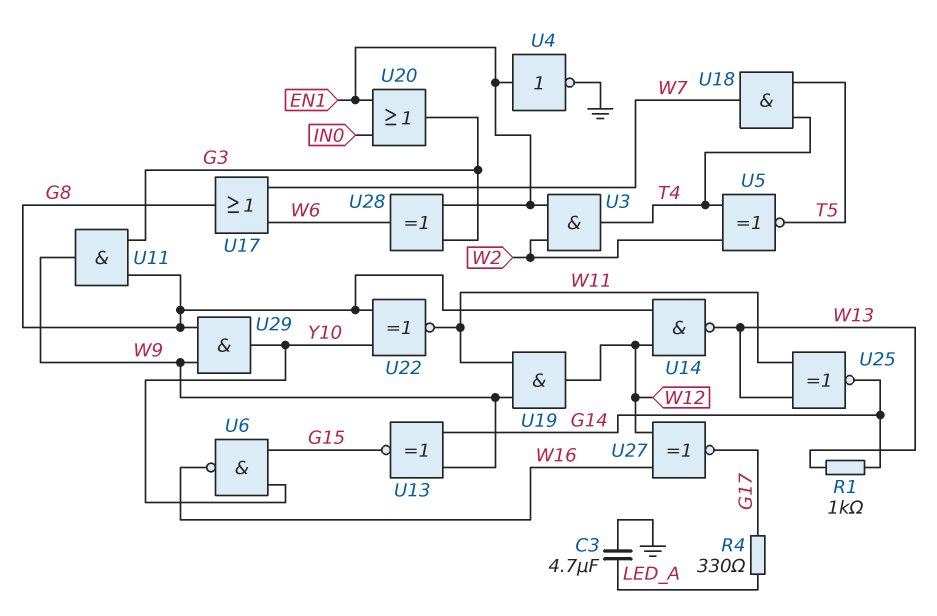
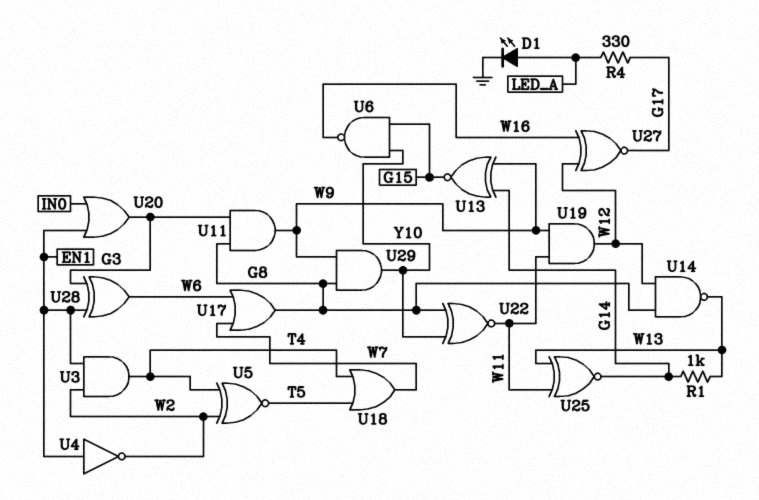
C3: 4.7uF (GND, LED_A) -> none
D1: none -> LED (A LED_A, K GND)
U4: NOT (in EN1, out GND) -> NOT (in EN1, out W2)
U18: AND (in T4, in T5, out W7) -> OR (in T4, in T5, out W7)

